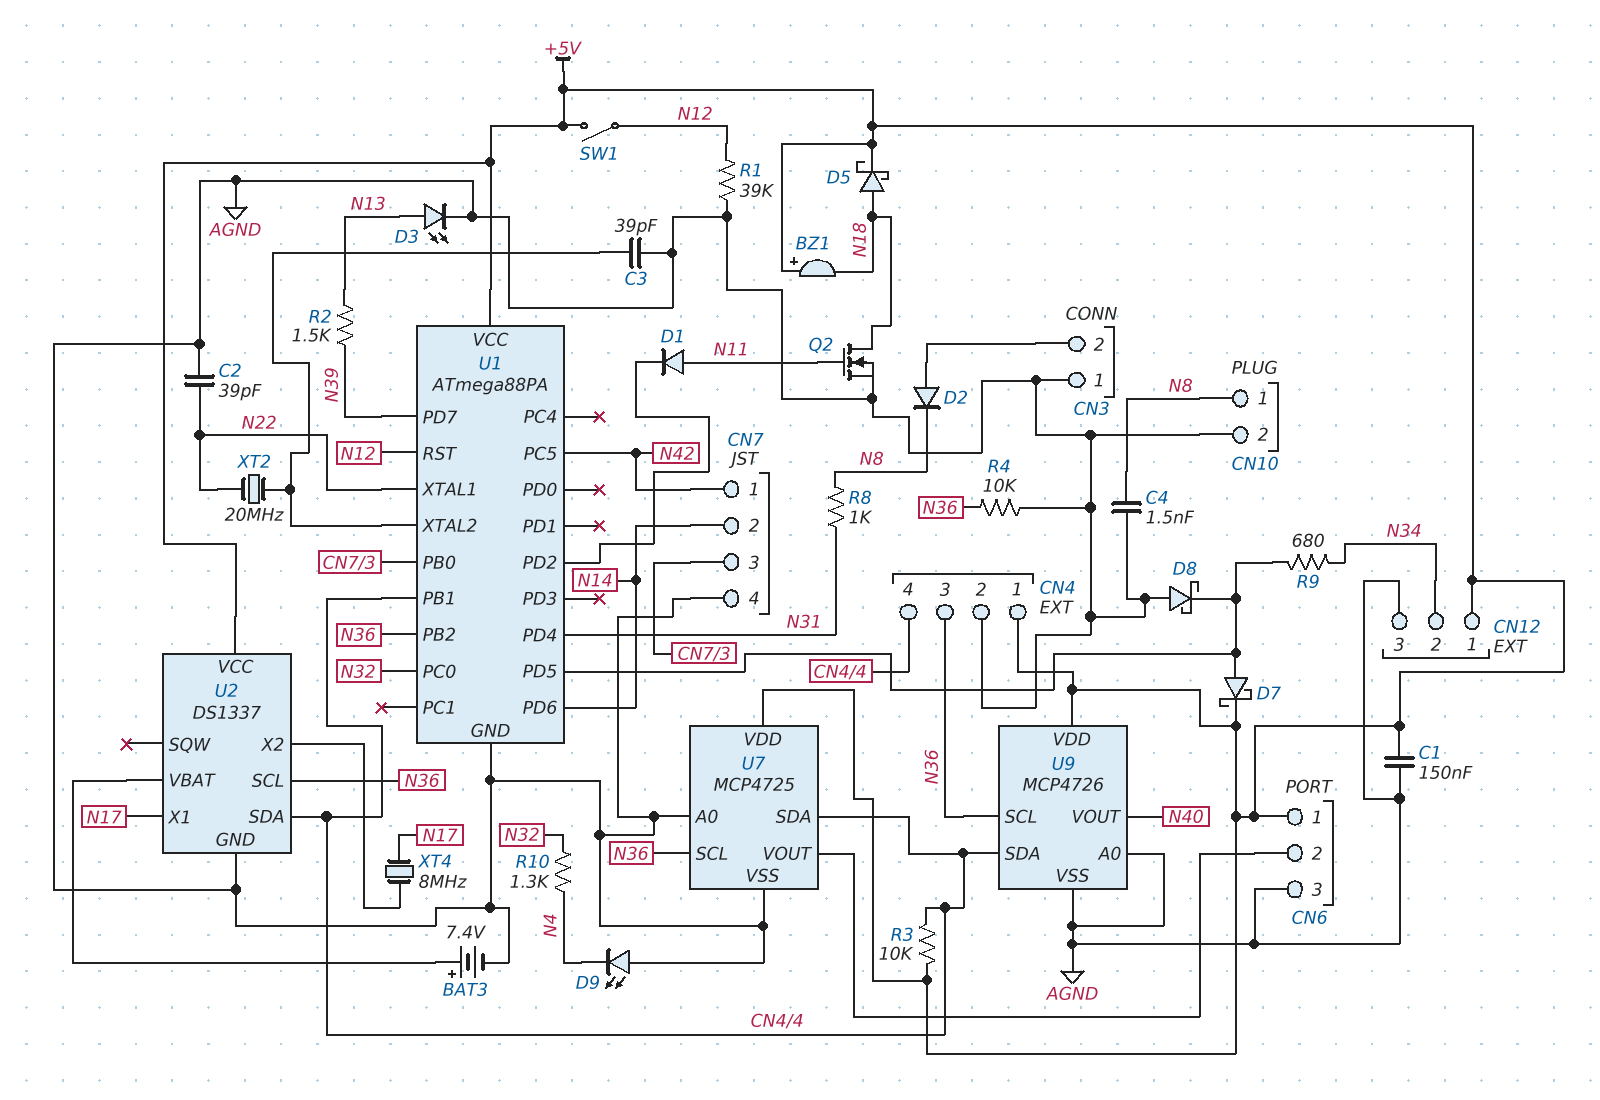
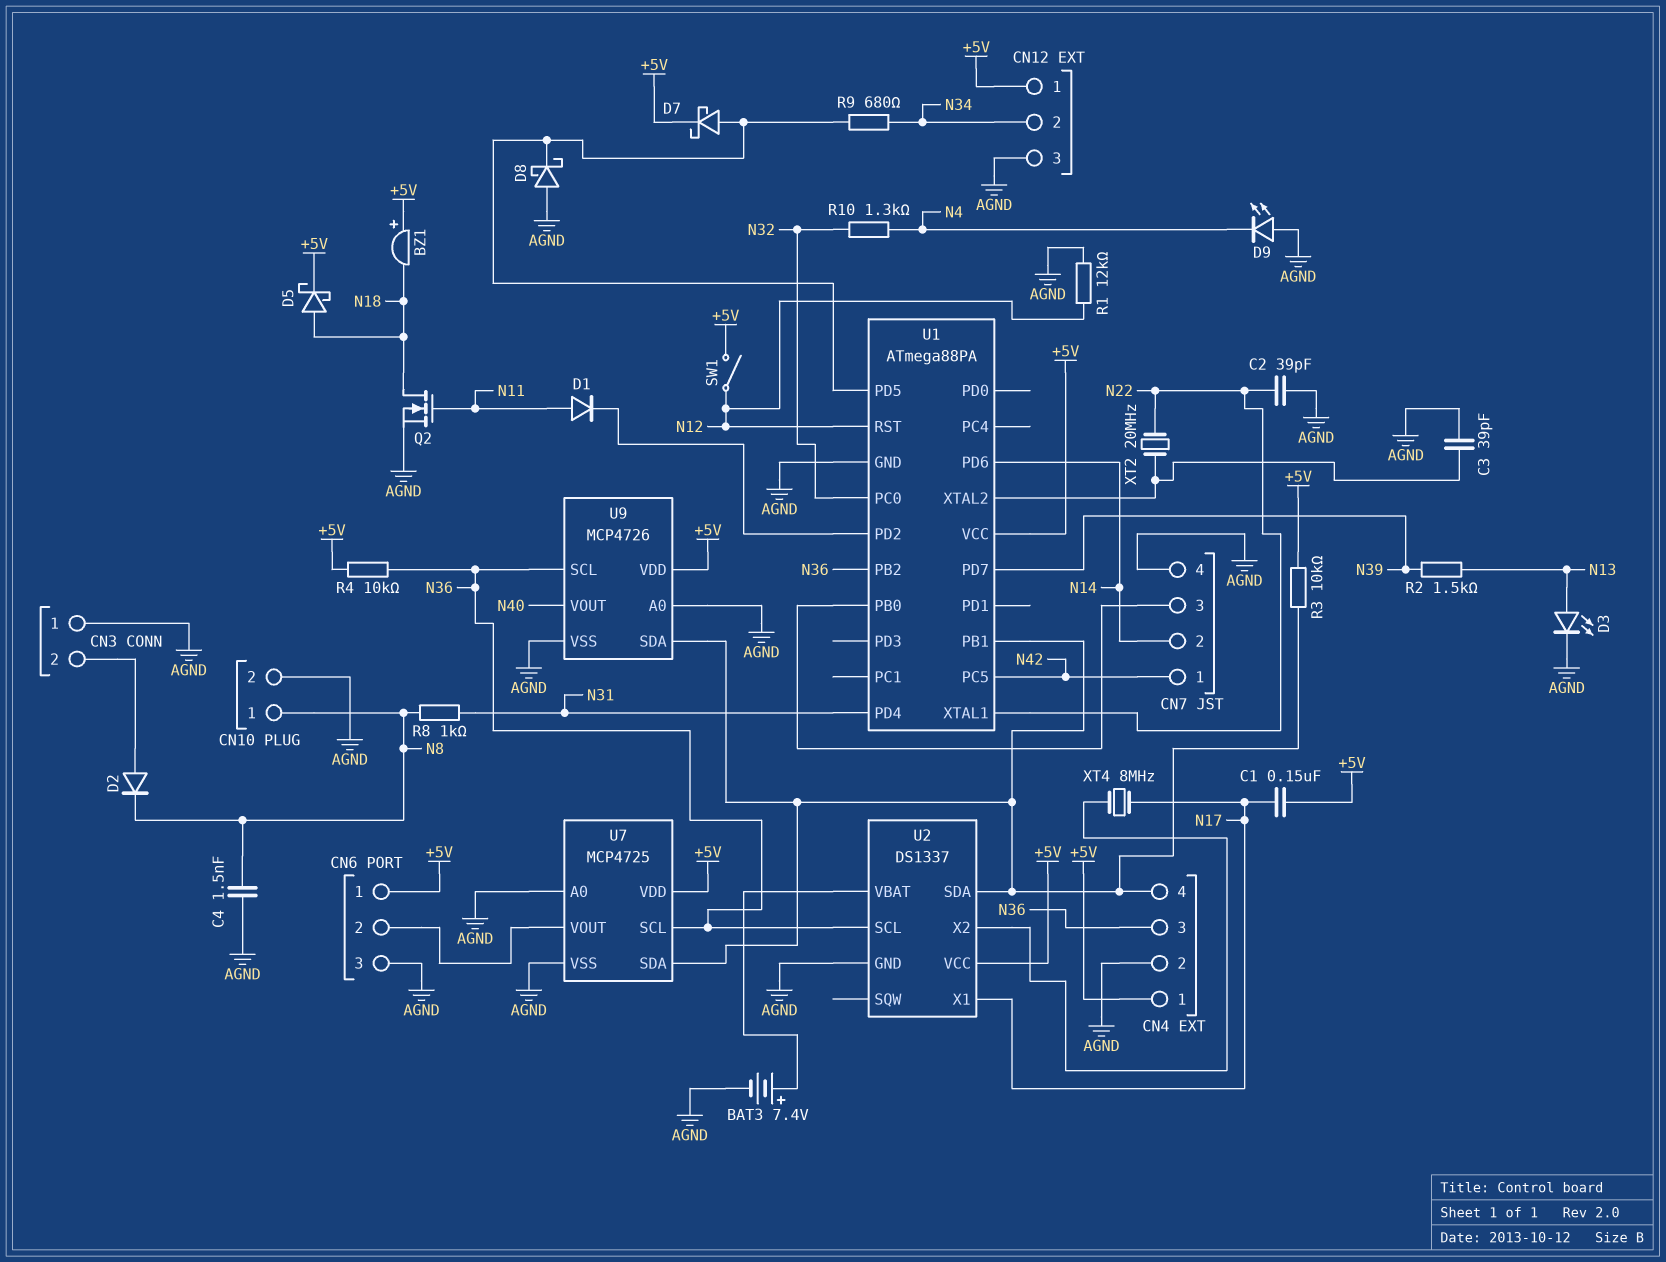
C1: 150nF (+5V, AGND) -> 150nF (+5V, N17)
R1: 39k (AGND, N12) -> 12k (AGND, N12)
R4: 10k (AGND, N36) -> 10k (+5V, N36)

